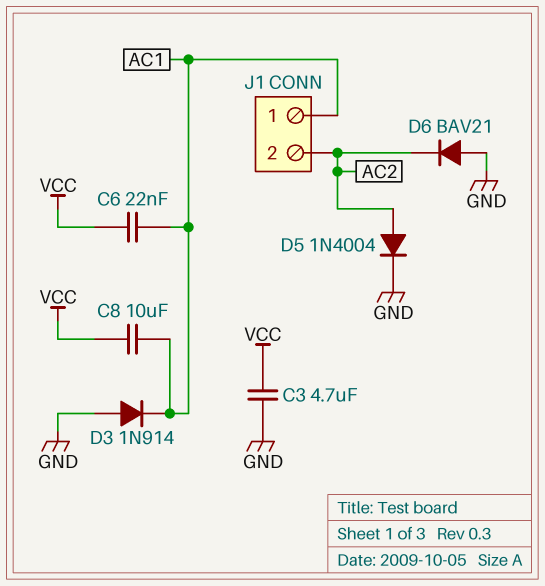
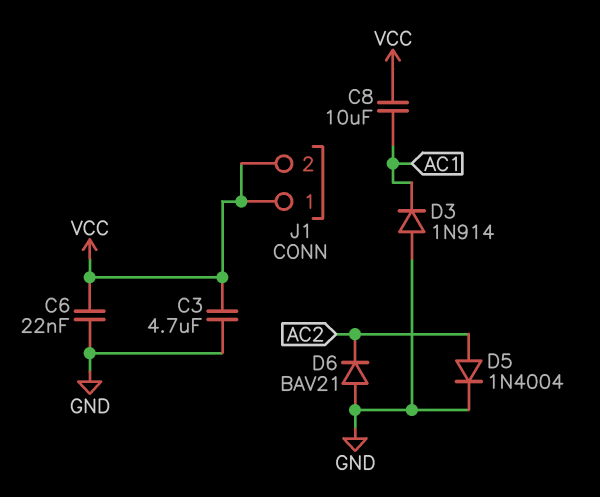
C6: 22nF (AC1, VCC) -> 22nF (GND, VCC)
J1 pin 1: AC1 -> VCC
J1 pin 2: AC2 -> VCC

